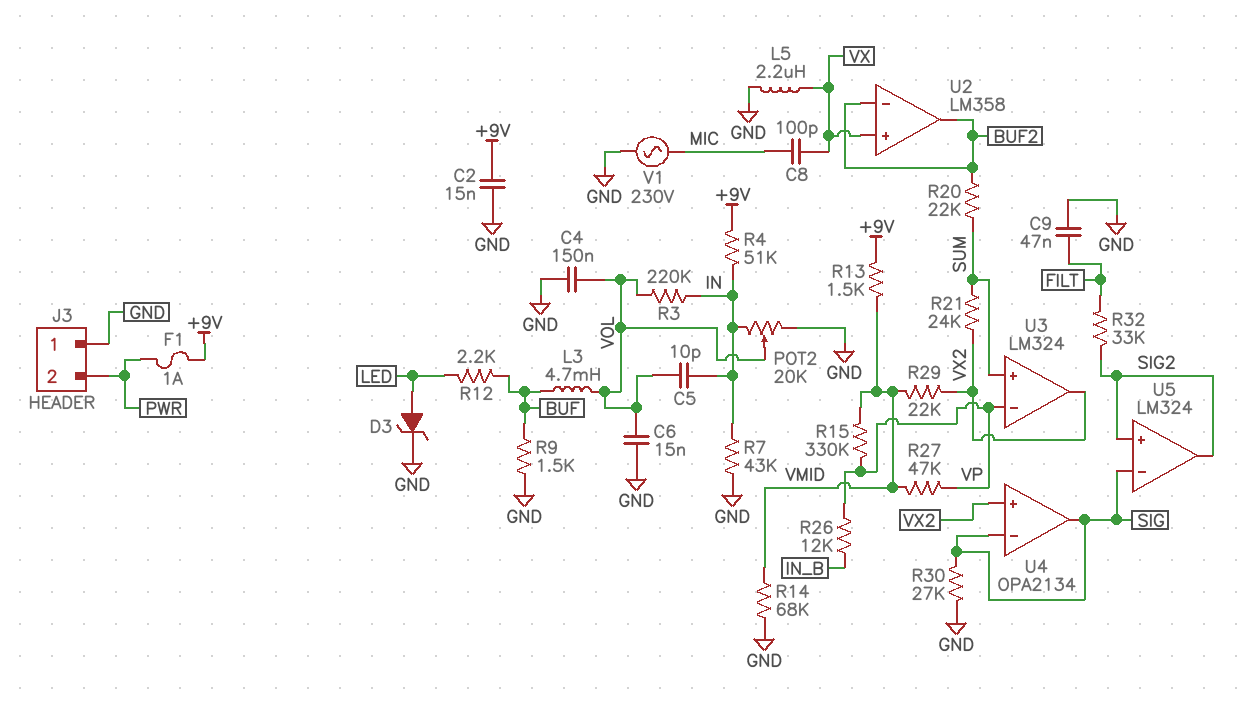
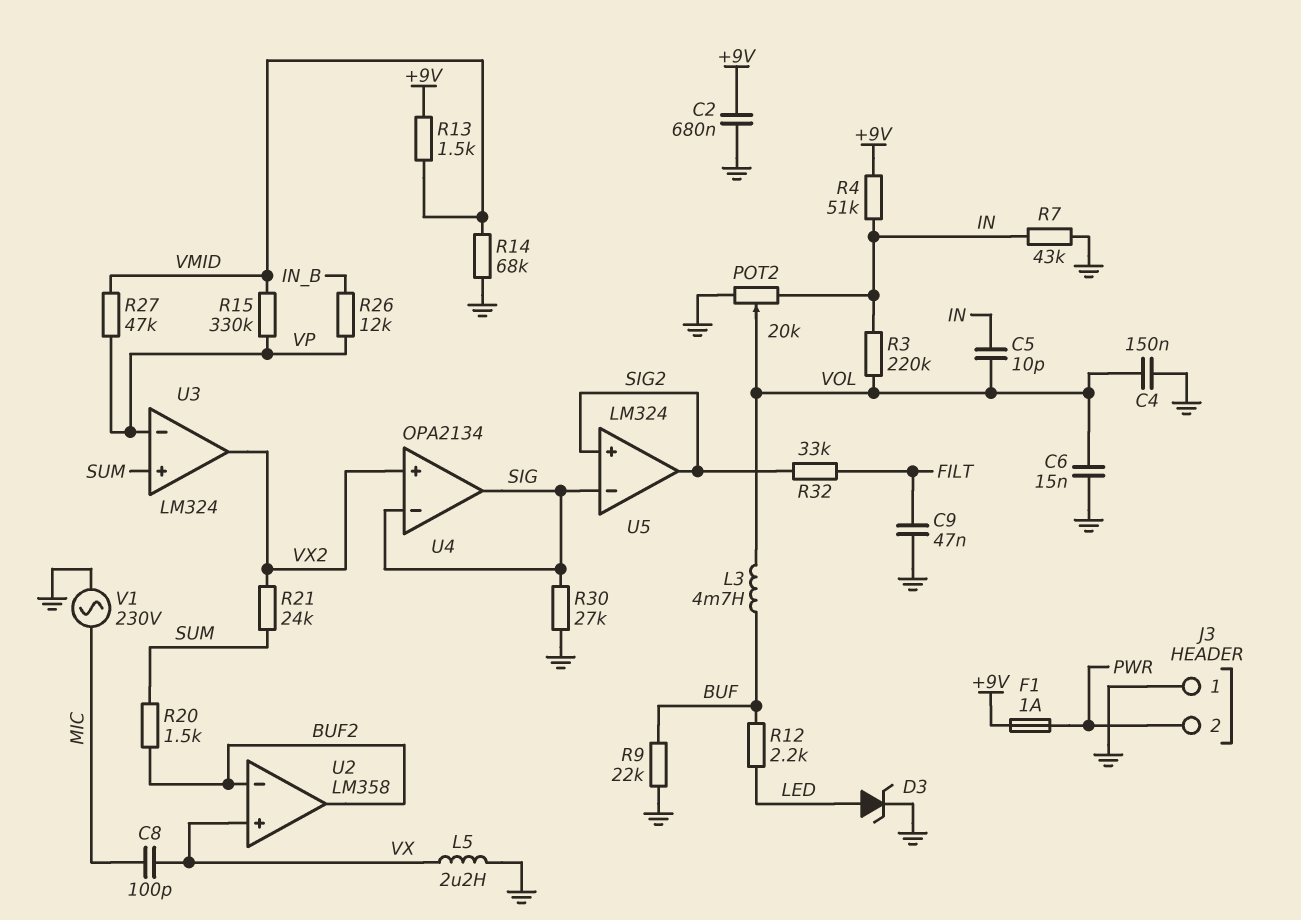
C2: 15nF (+9V, GND) -> 680nF (+9V, GND)
R9: 1.5k (BUF, GND) -> 22k (BUF, GND)
R20: 22k (BUF2, SUM) -> 1.5k (BUF2, SUM)
R29: 22k (VMID, VX2) -> none

